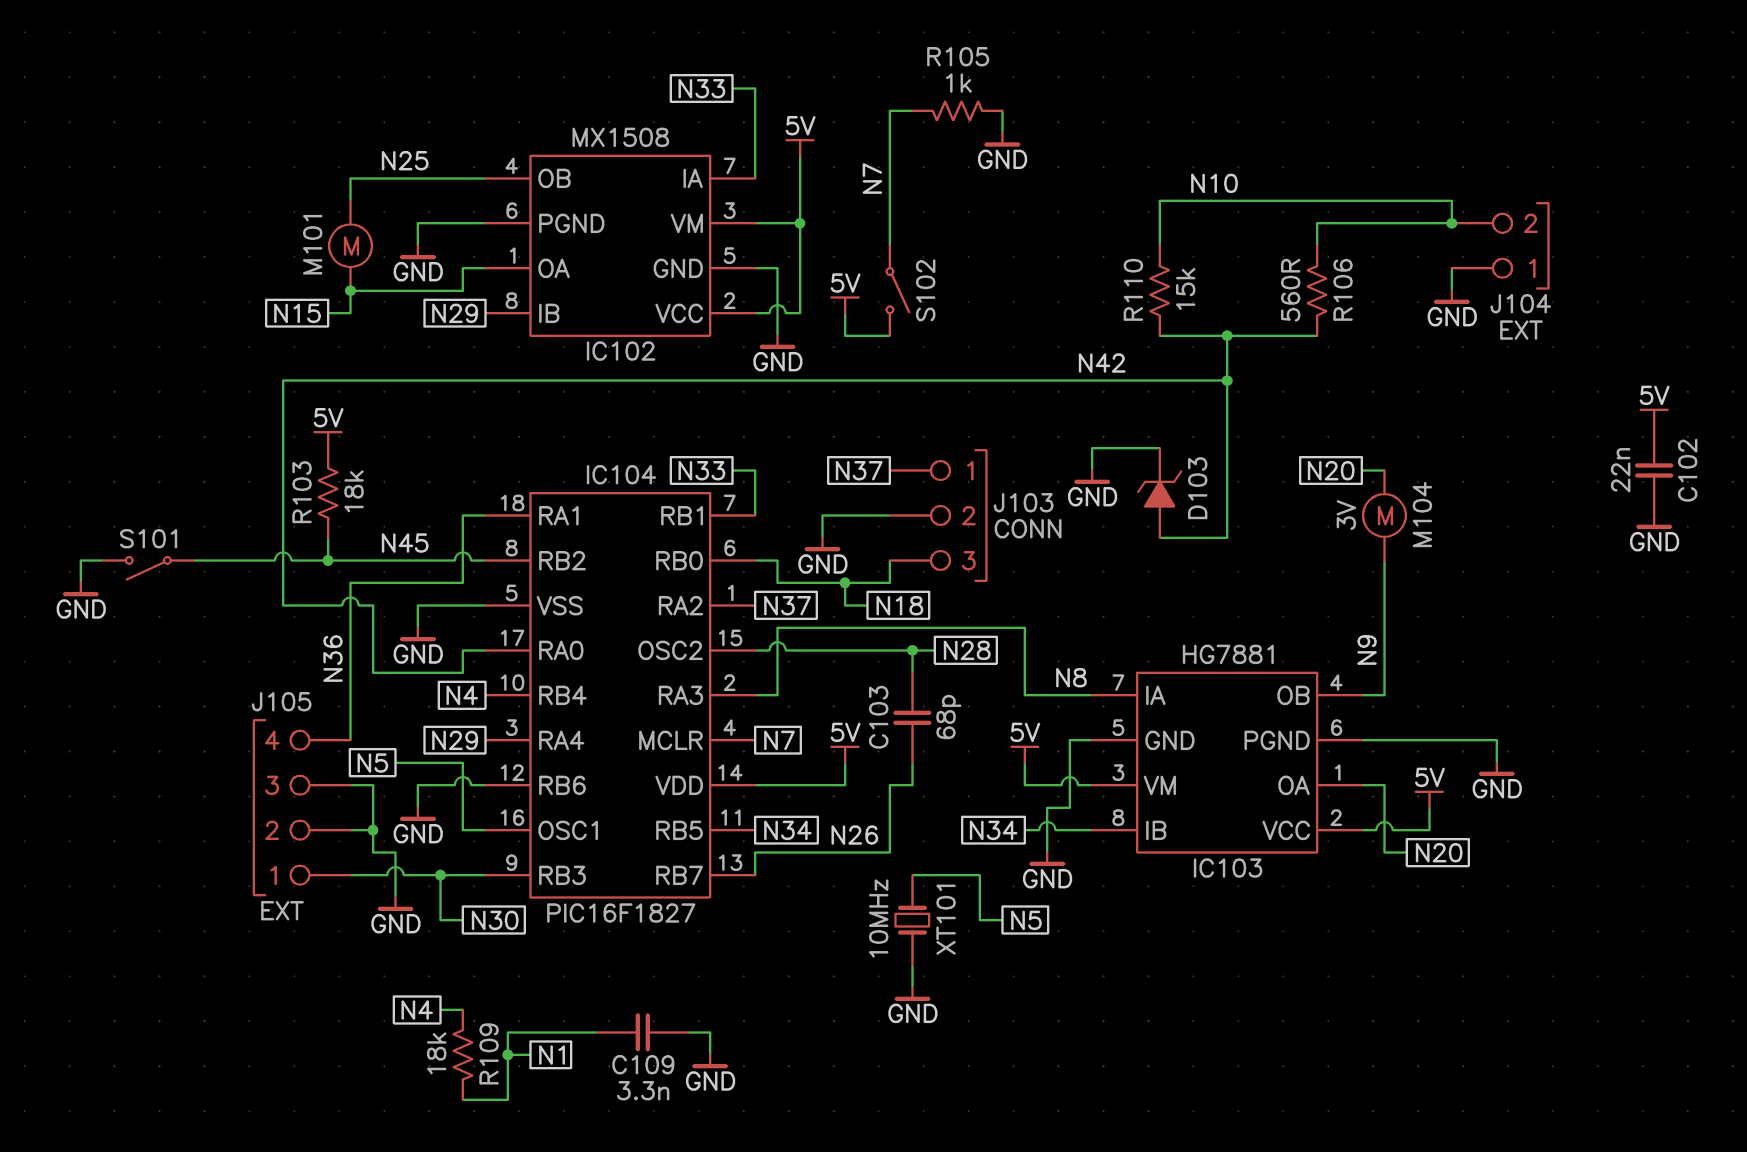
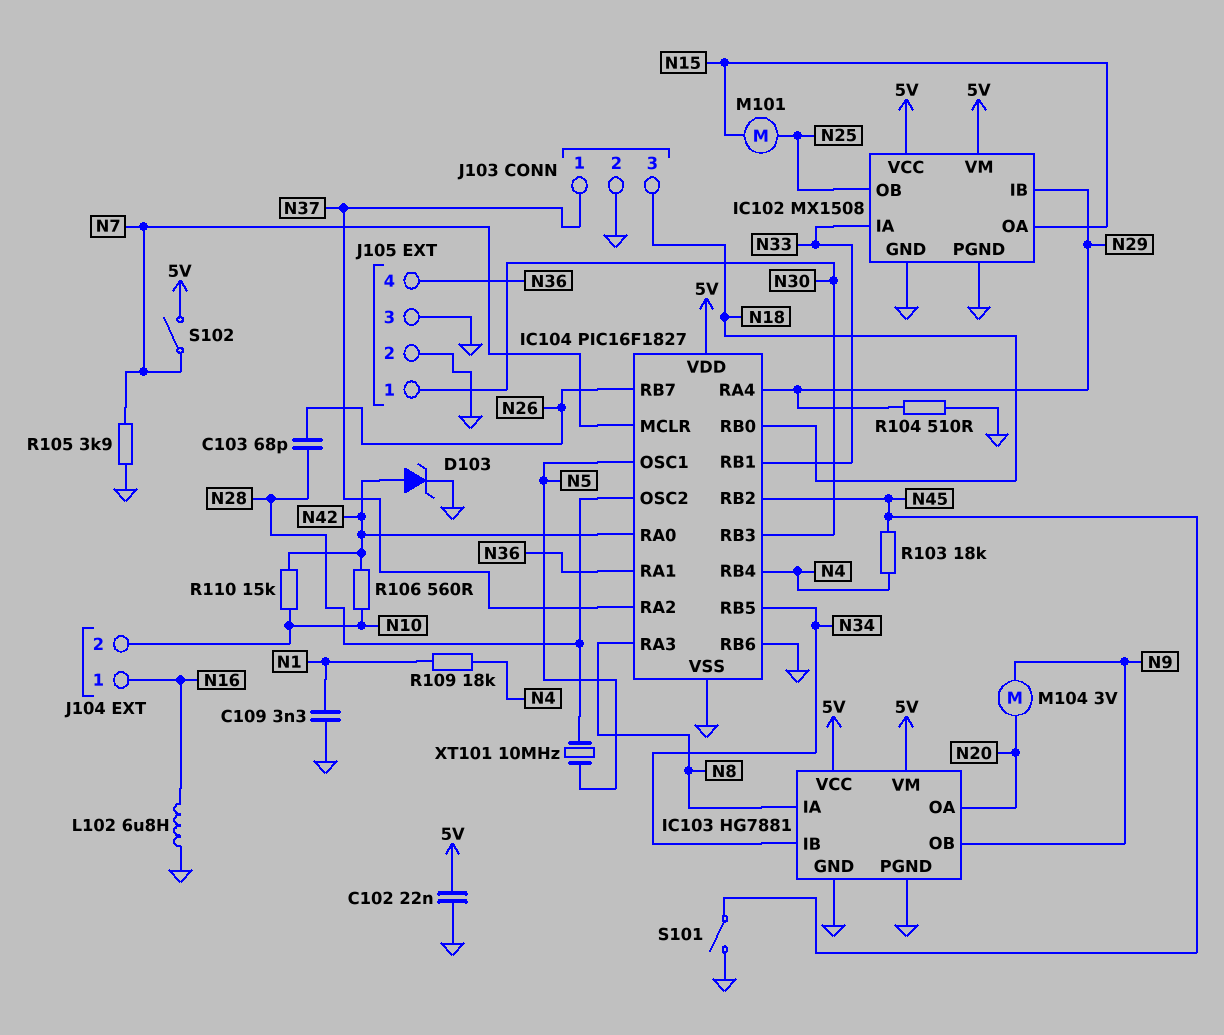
J104 pin 1: GND -> N16
L102: none -> 6.8uH (GND, N16)
R103: 18k (5V, N45) -> 18k (N4, N45)
R104: none -> 510 (GND, N29)
R105: 1k (GND, N7) -> 3.9k (GND, N7)
XT101: 10MHz (GND, N5) -> 10MHz (N5, N28)

